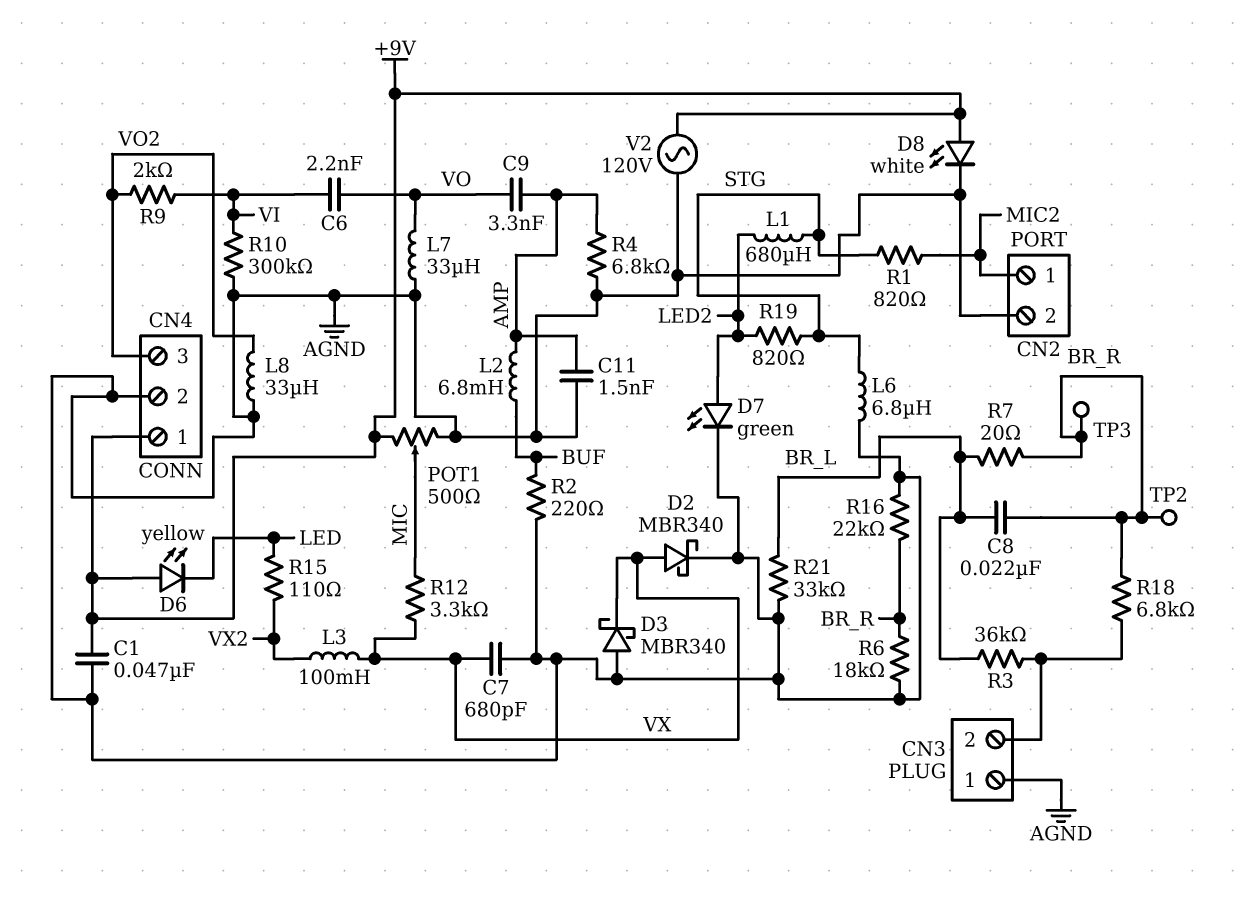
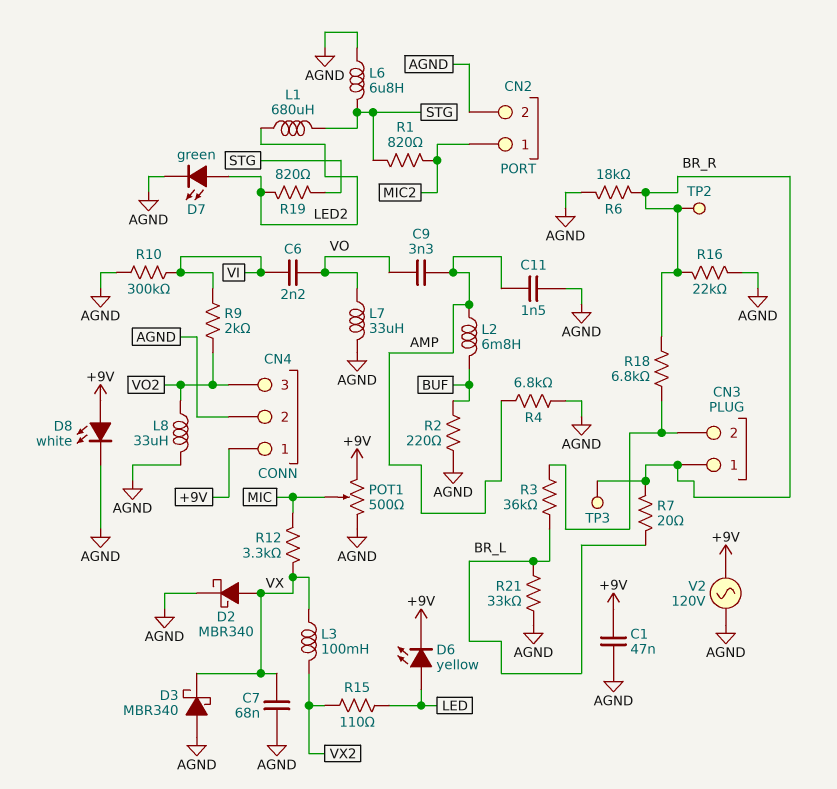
C7: 680pF (AGND, VX) -> 68nF (AGND, VX)
C8: 22nF (BR_L, BR_R) -> none
CN3 pin 1: AGND -> BR_R
D6: LED yellow (A +9V, K LED) -> LED yellow (A LED, K +9V)

